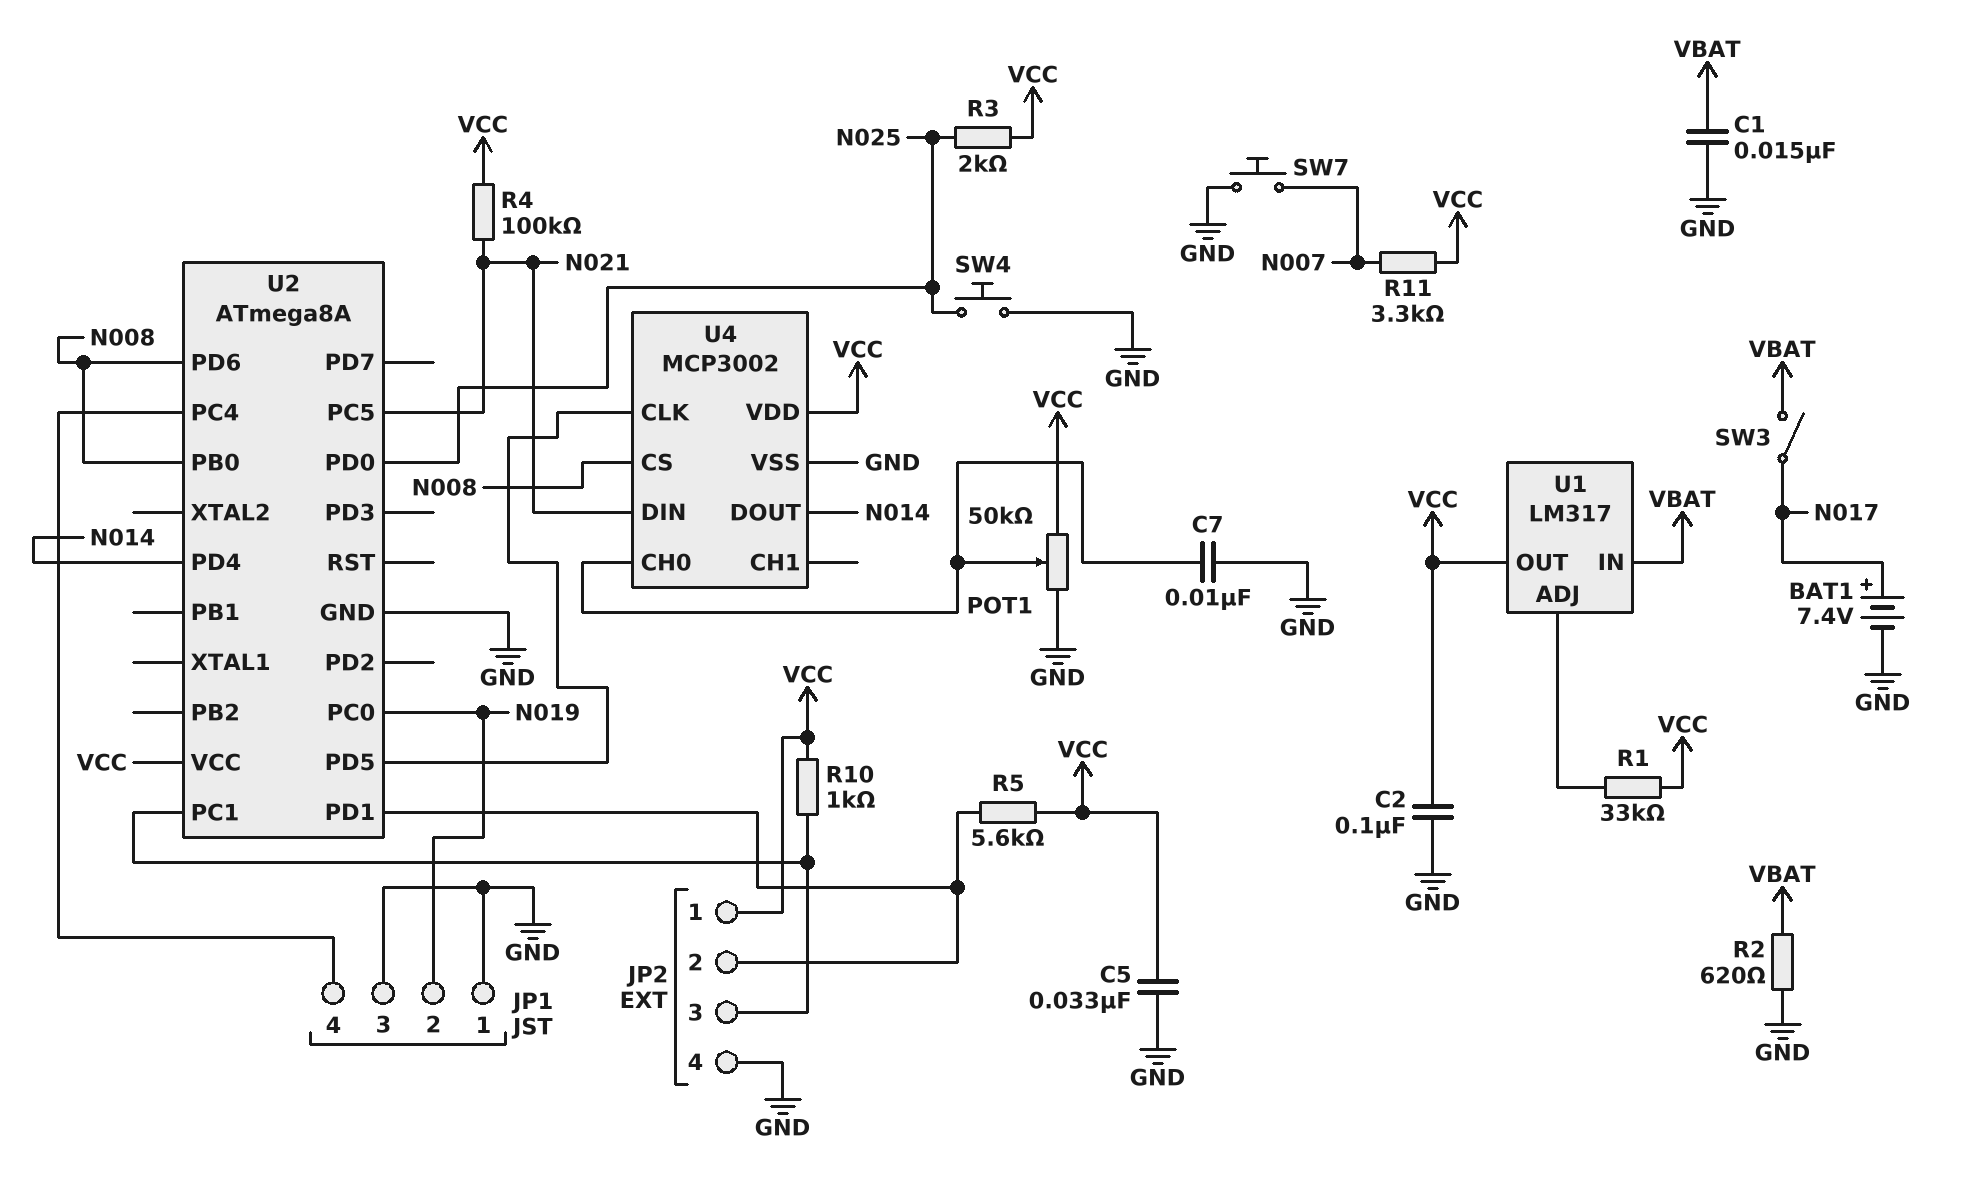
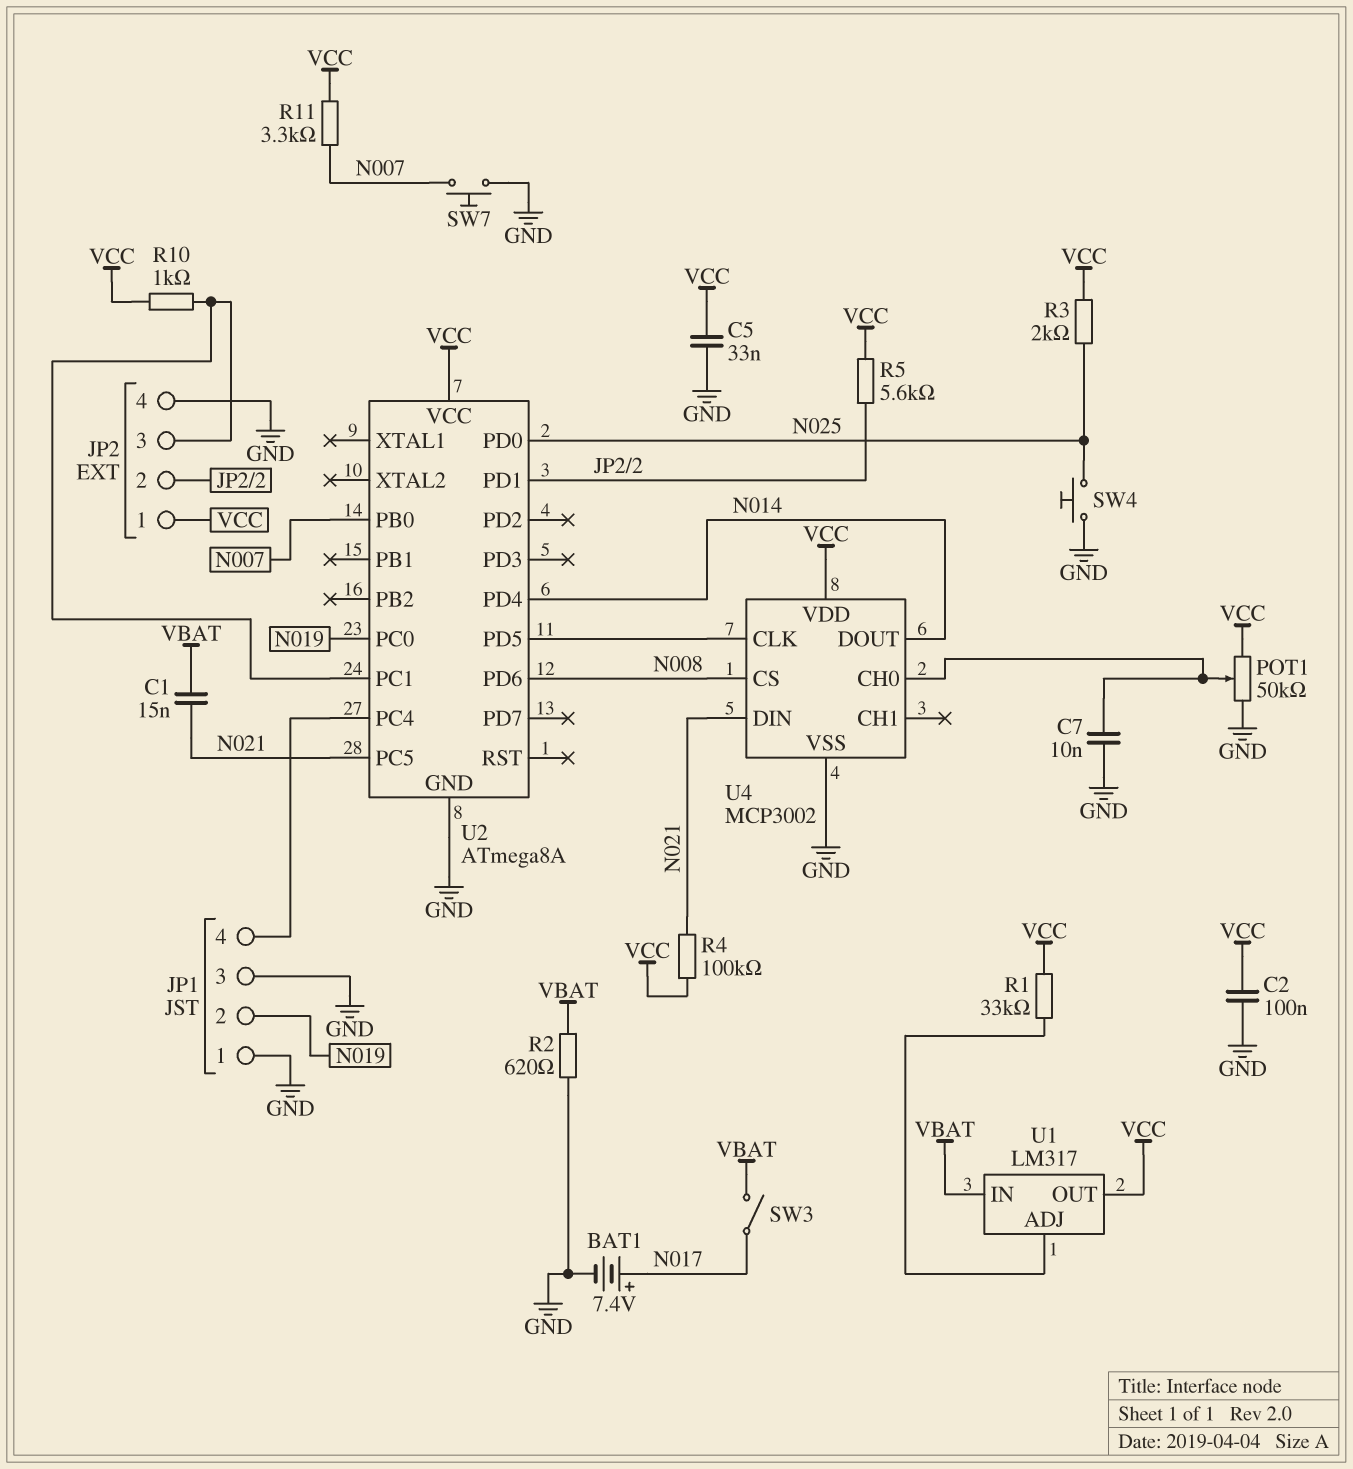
C1: 15nF (GND, VBAT) -> 15nF (N021, VBAT)
U2 pin PB0: N008 -> N007

